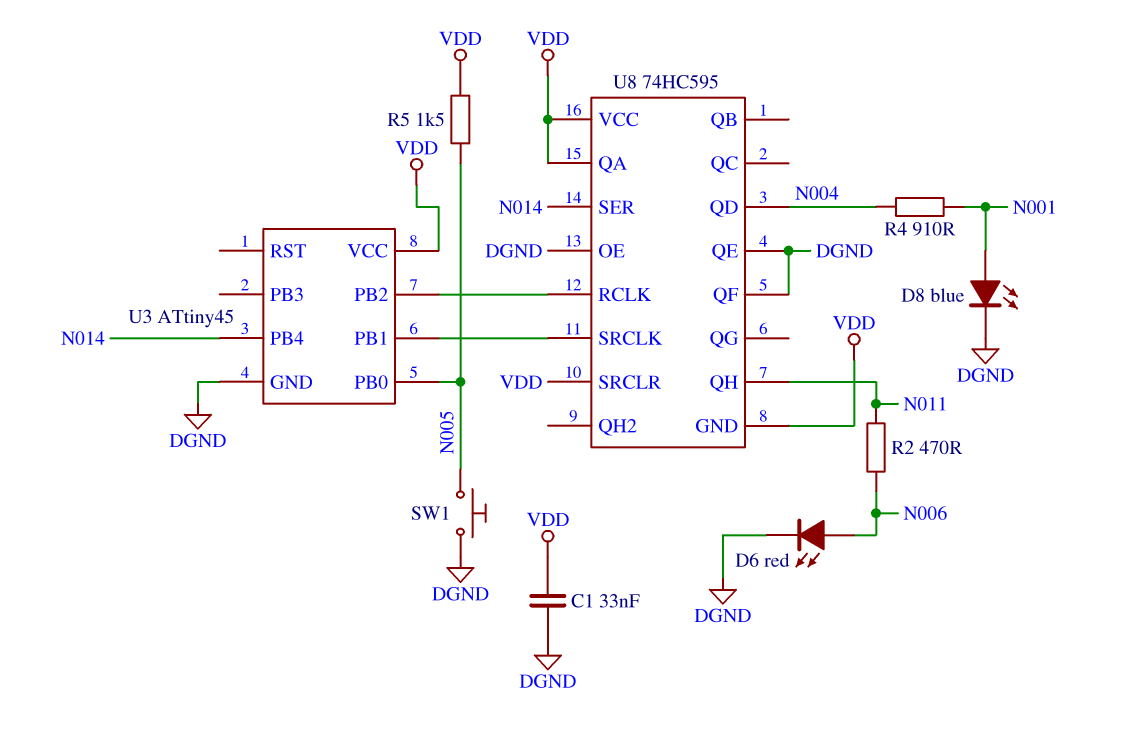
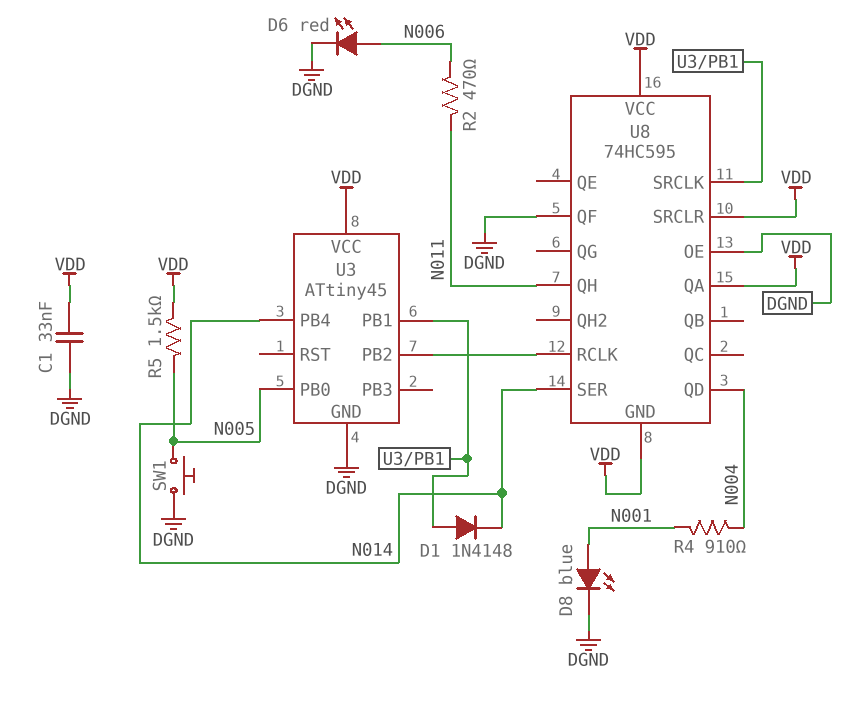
D1: none -> diode 1N4148 (A U3/PB1, K N014)
U8 pin QE: DGND -> none

